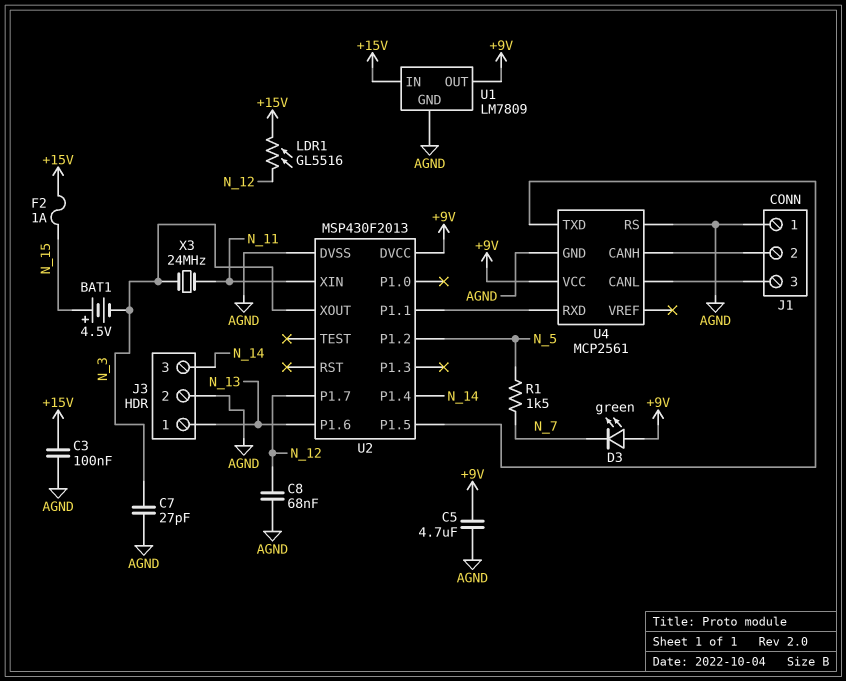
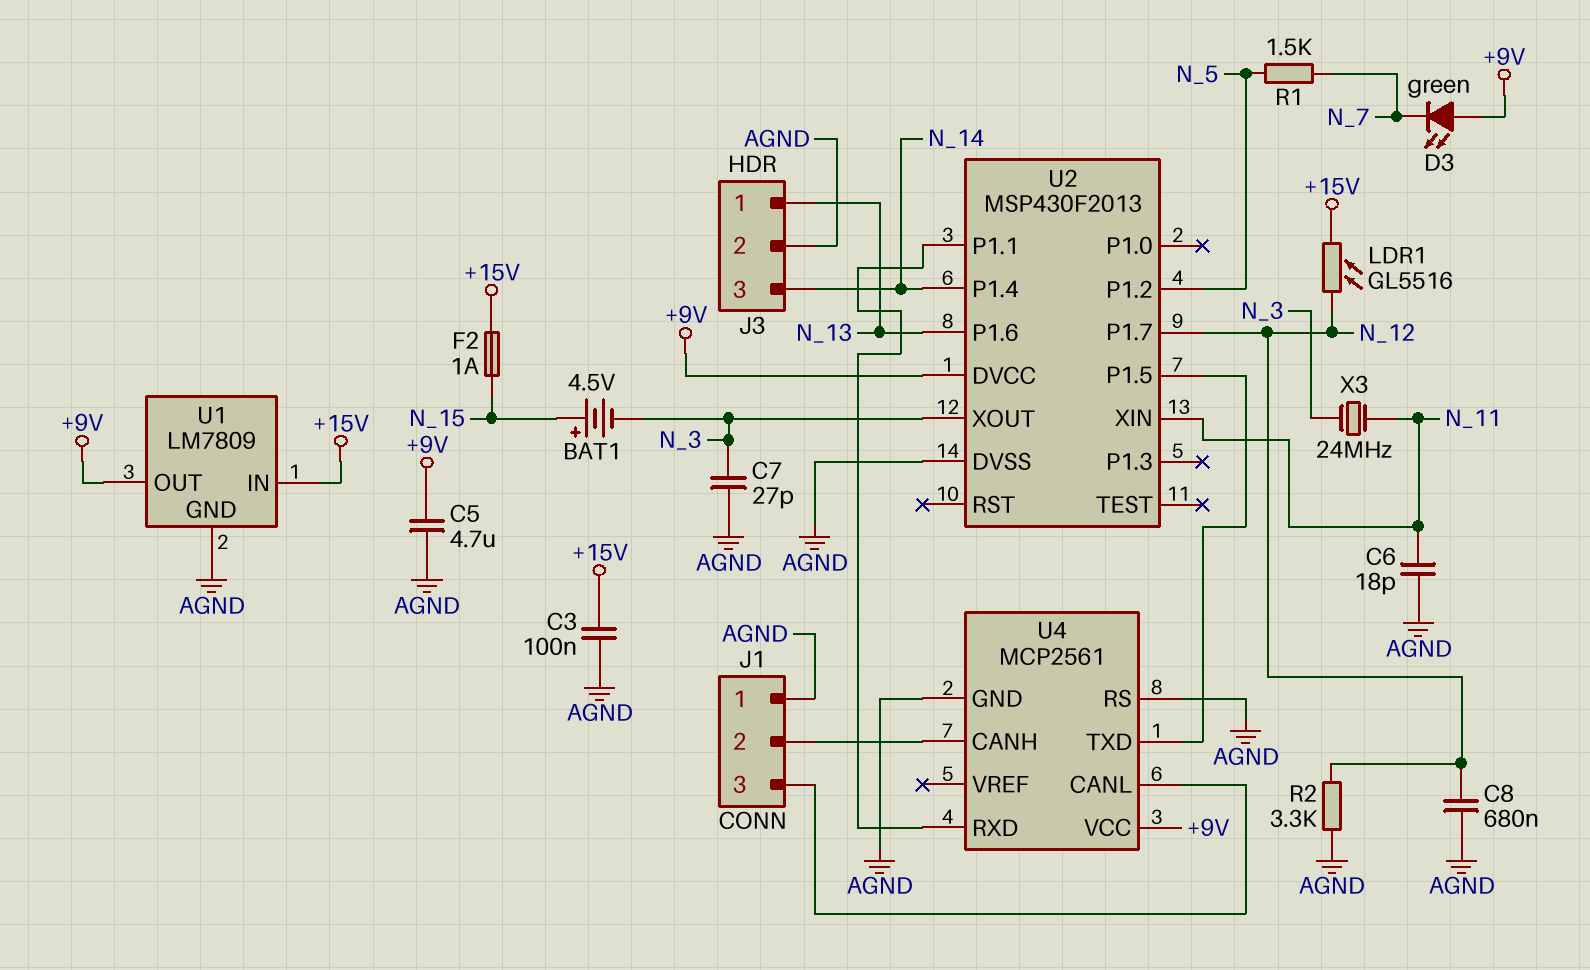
C6: none -> 18pF (AGND, N_11)
C8: 68nF (AGND, N_12) -> 680nF (AGND, N_12)
R2: none -> 3.3k (AGND, N_12)

